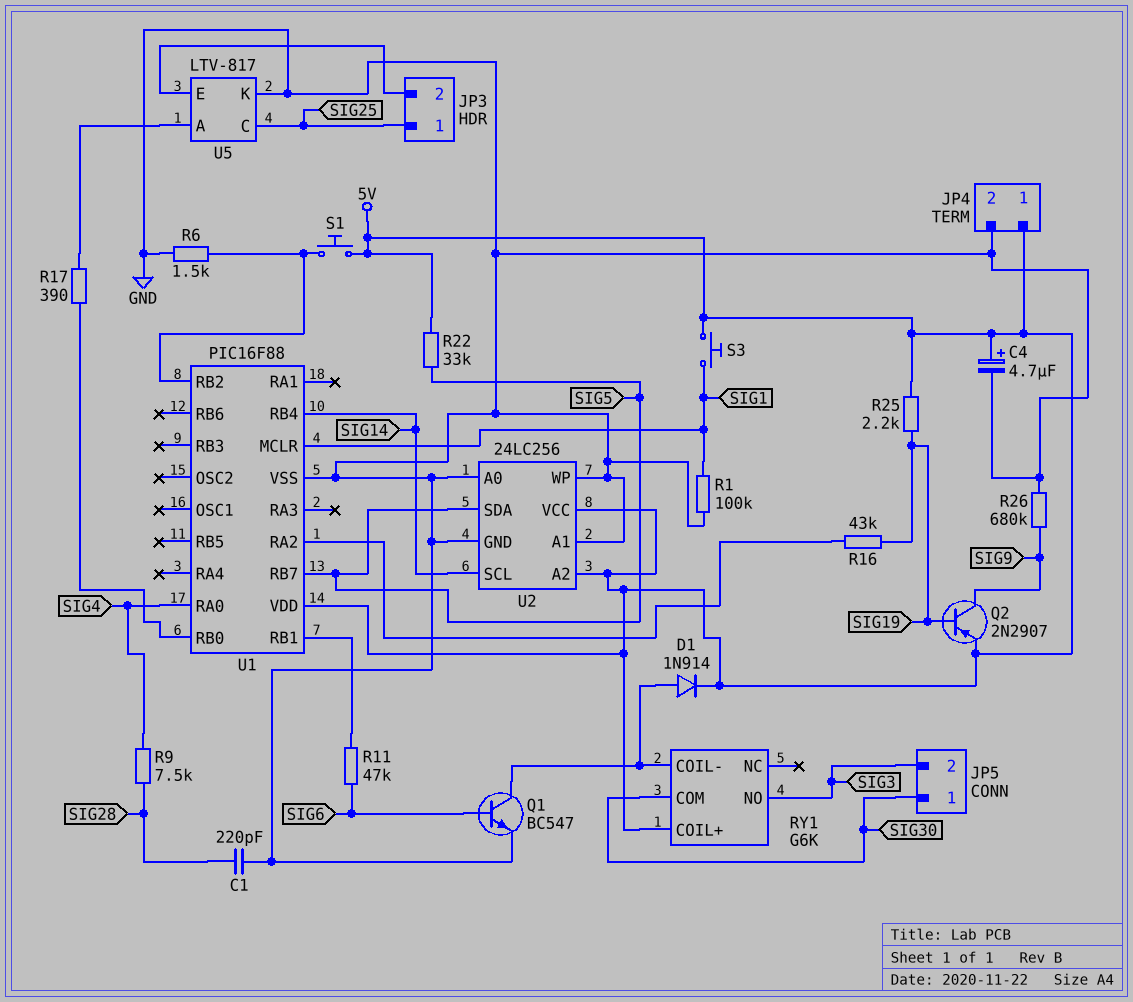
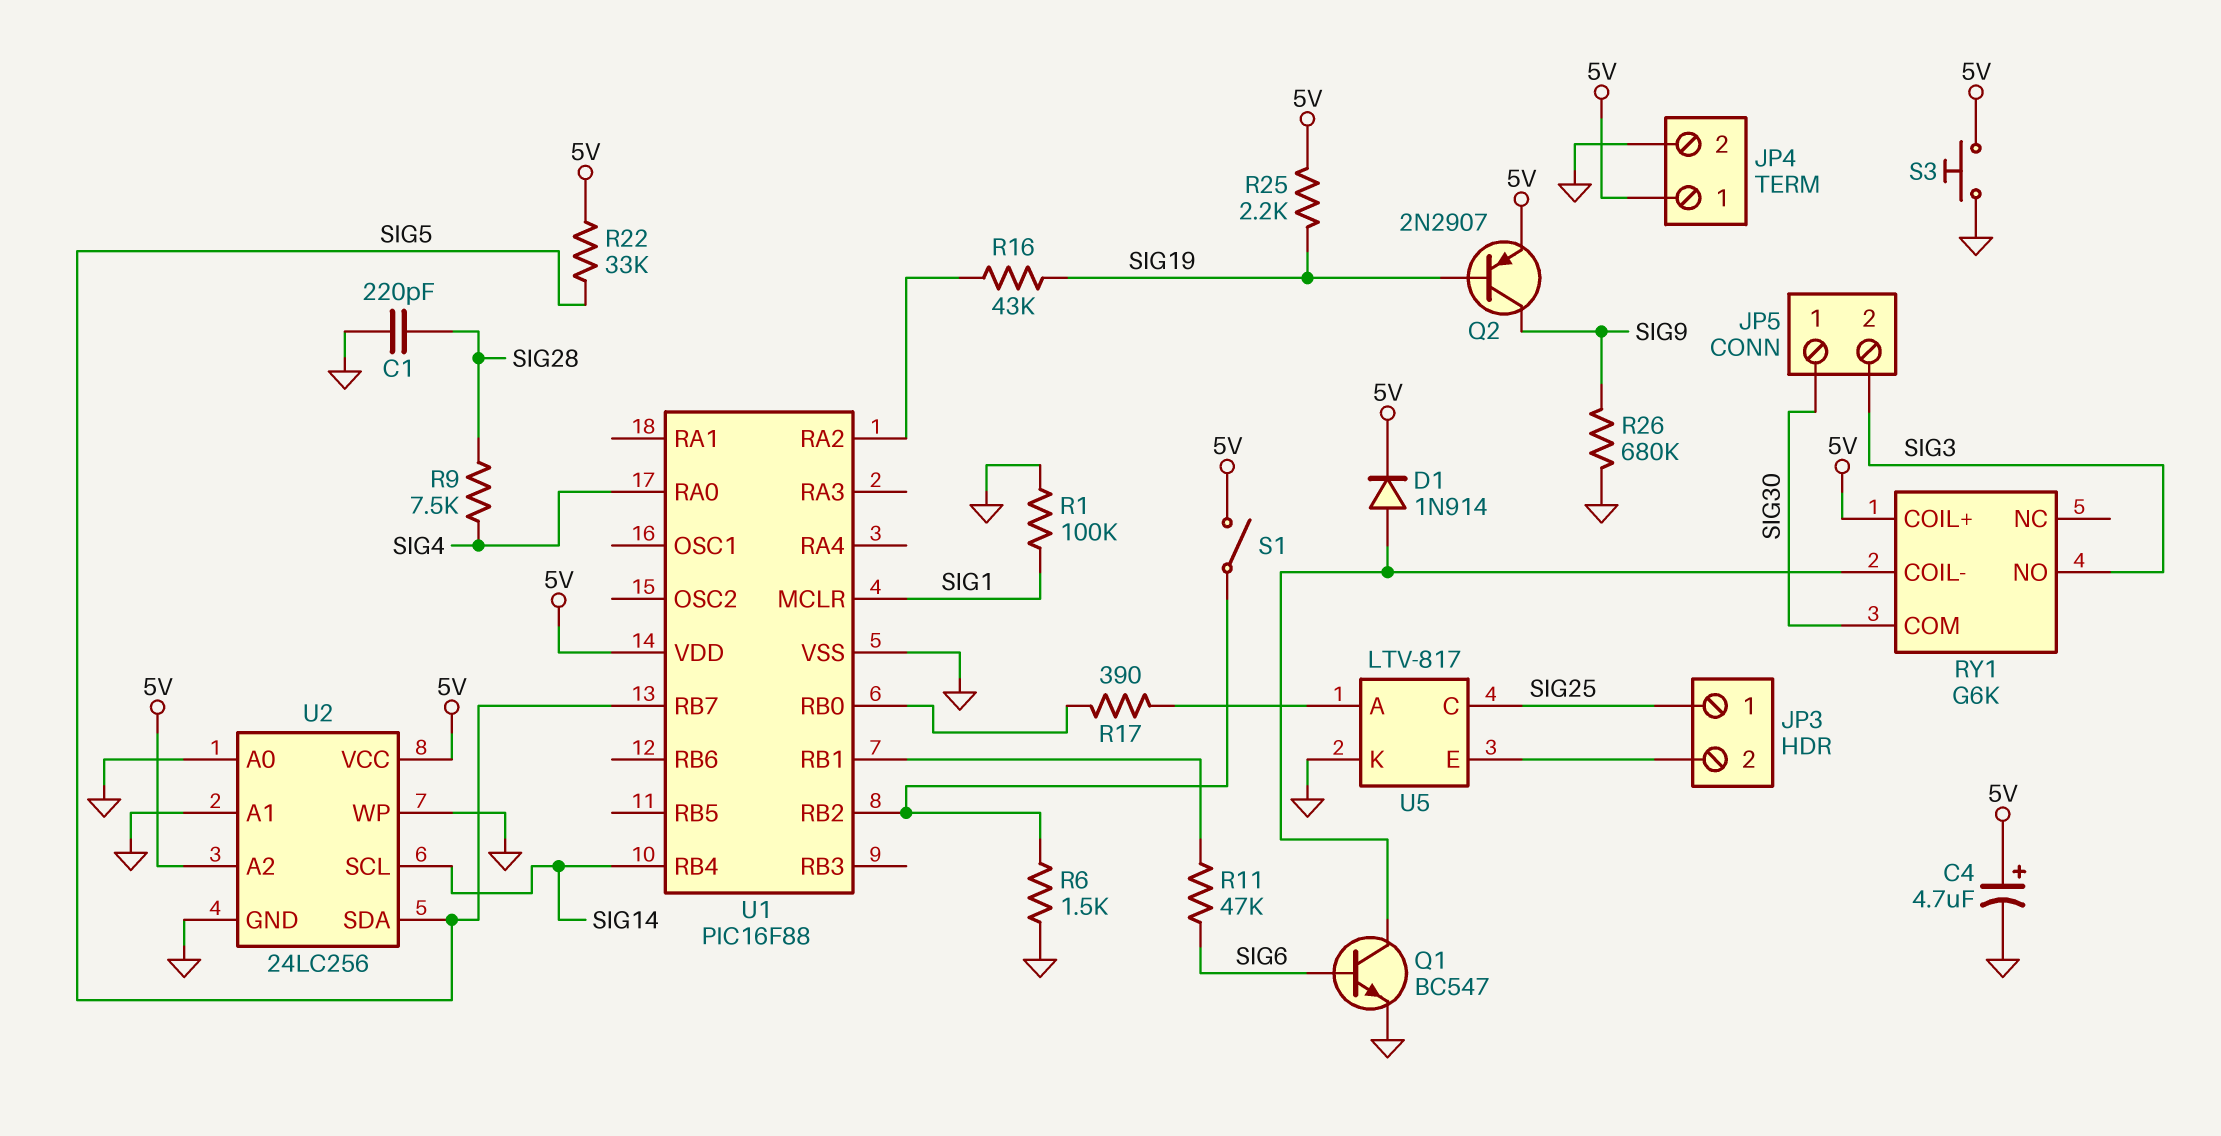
S1: button (5V, U1/RB2) -> switch (5V, U1/RB2)
S3: button (5V, SIG1) -> button (5V, GND)

